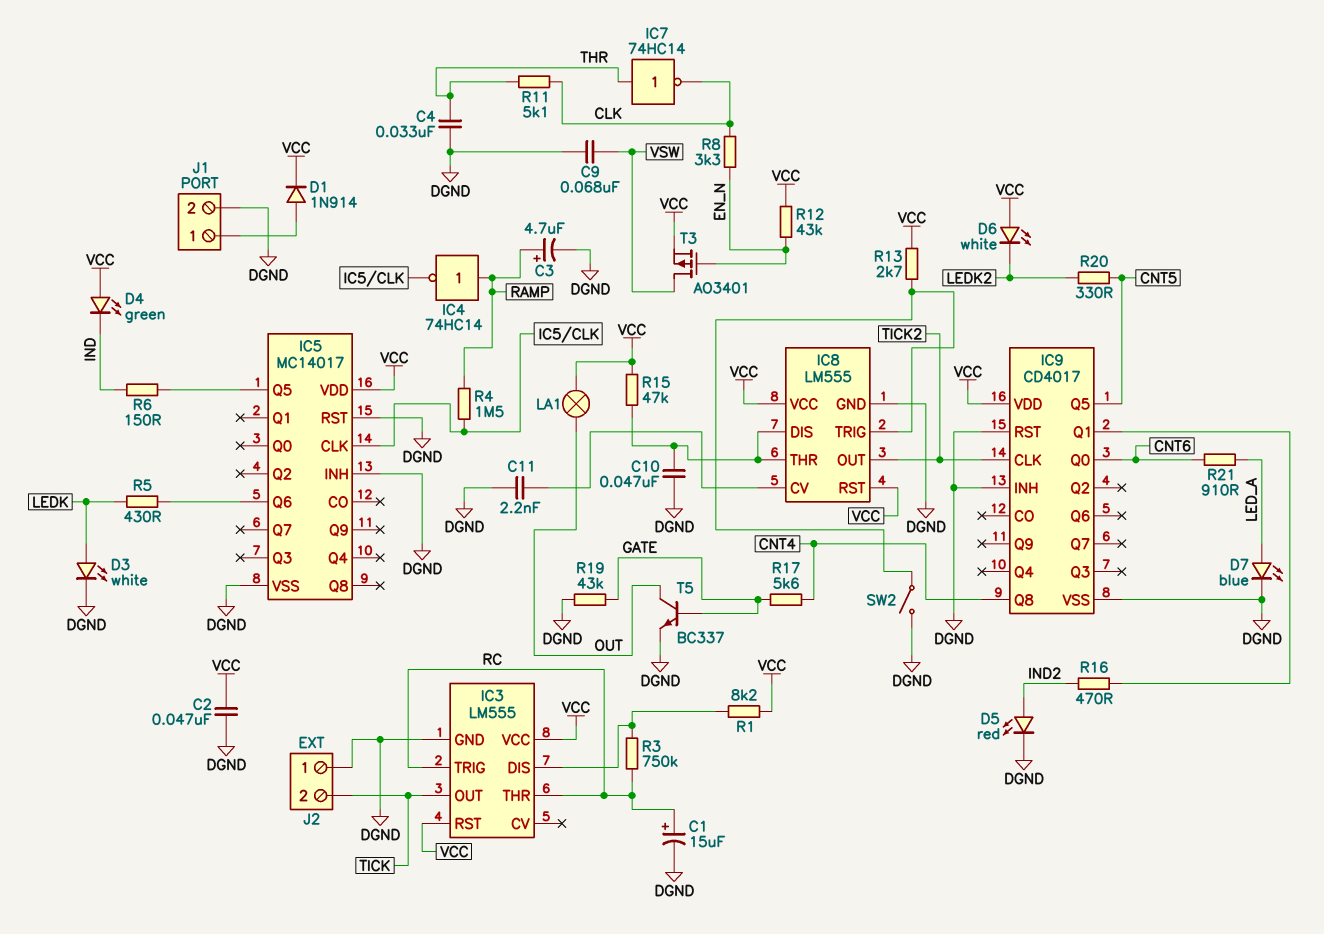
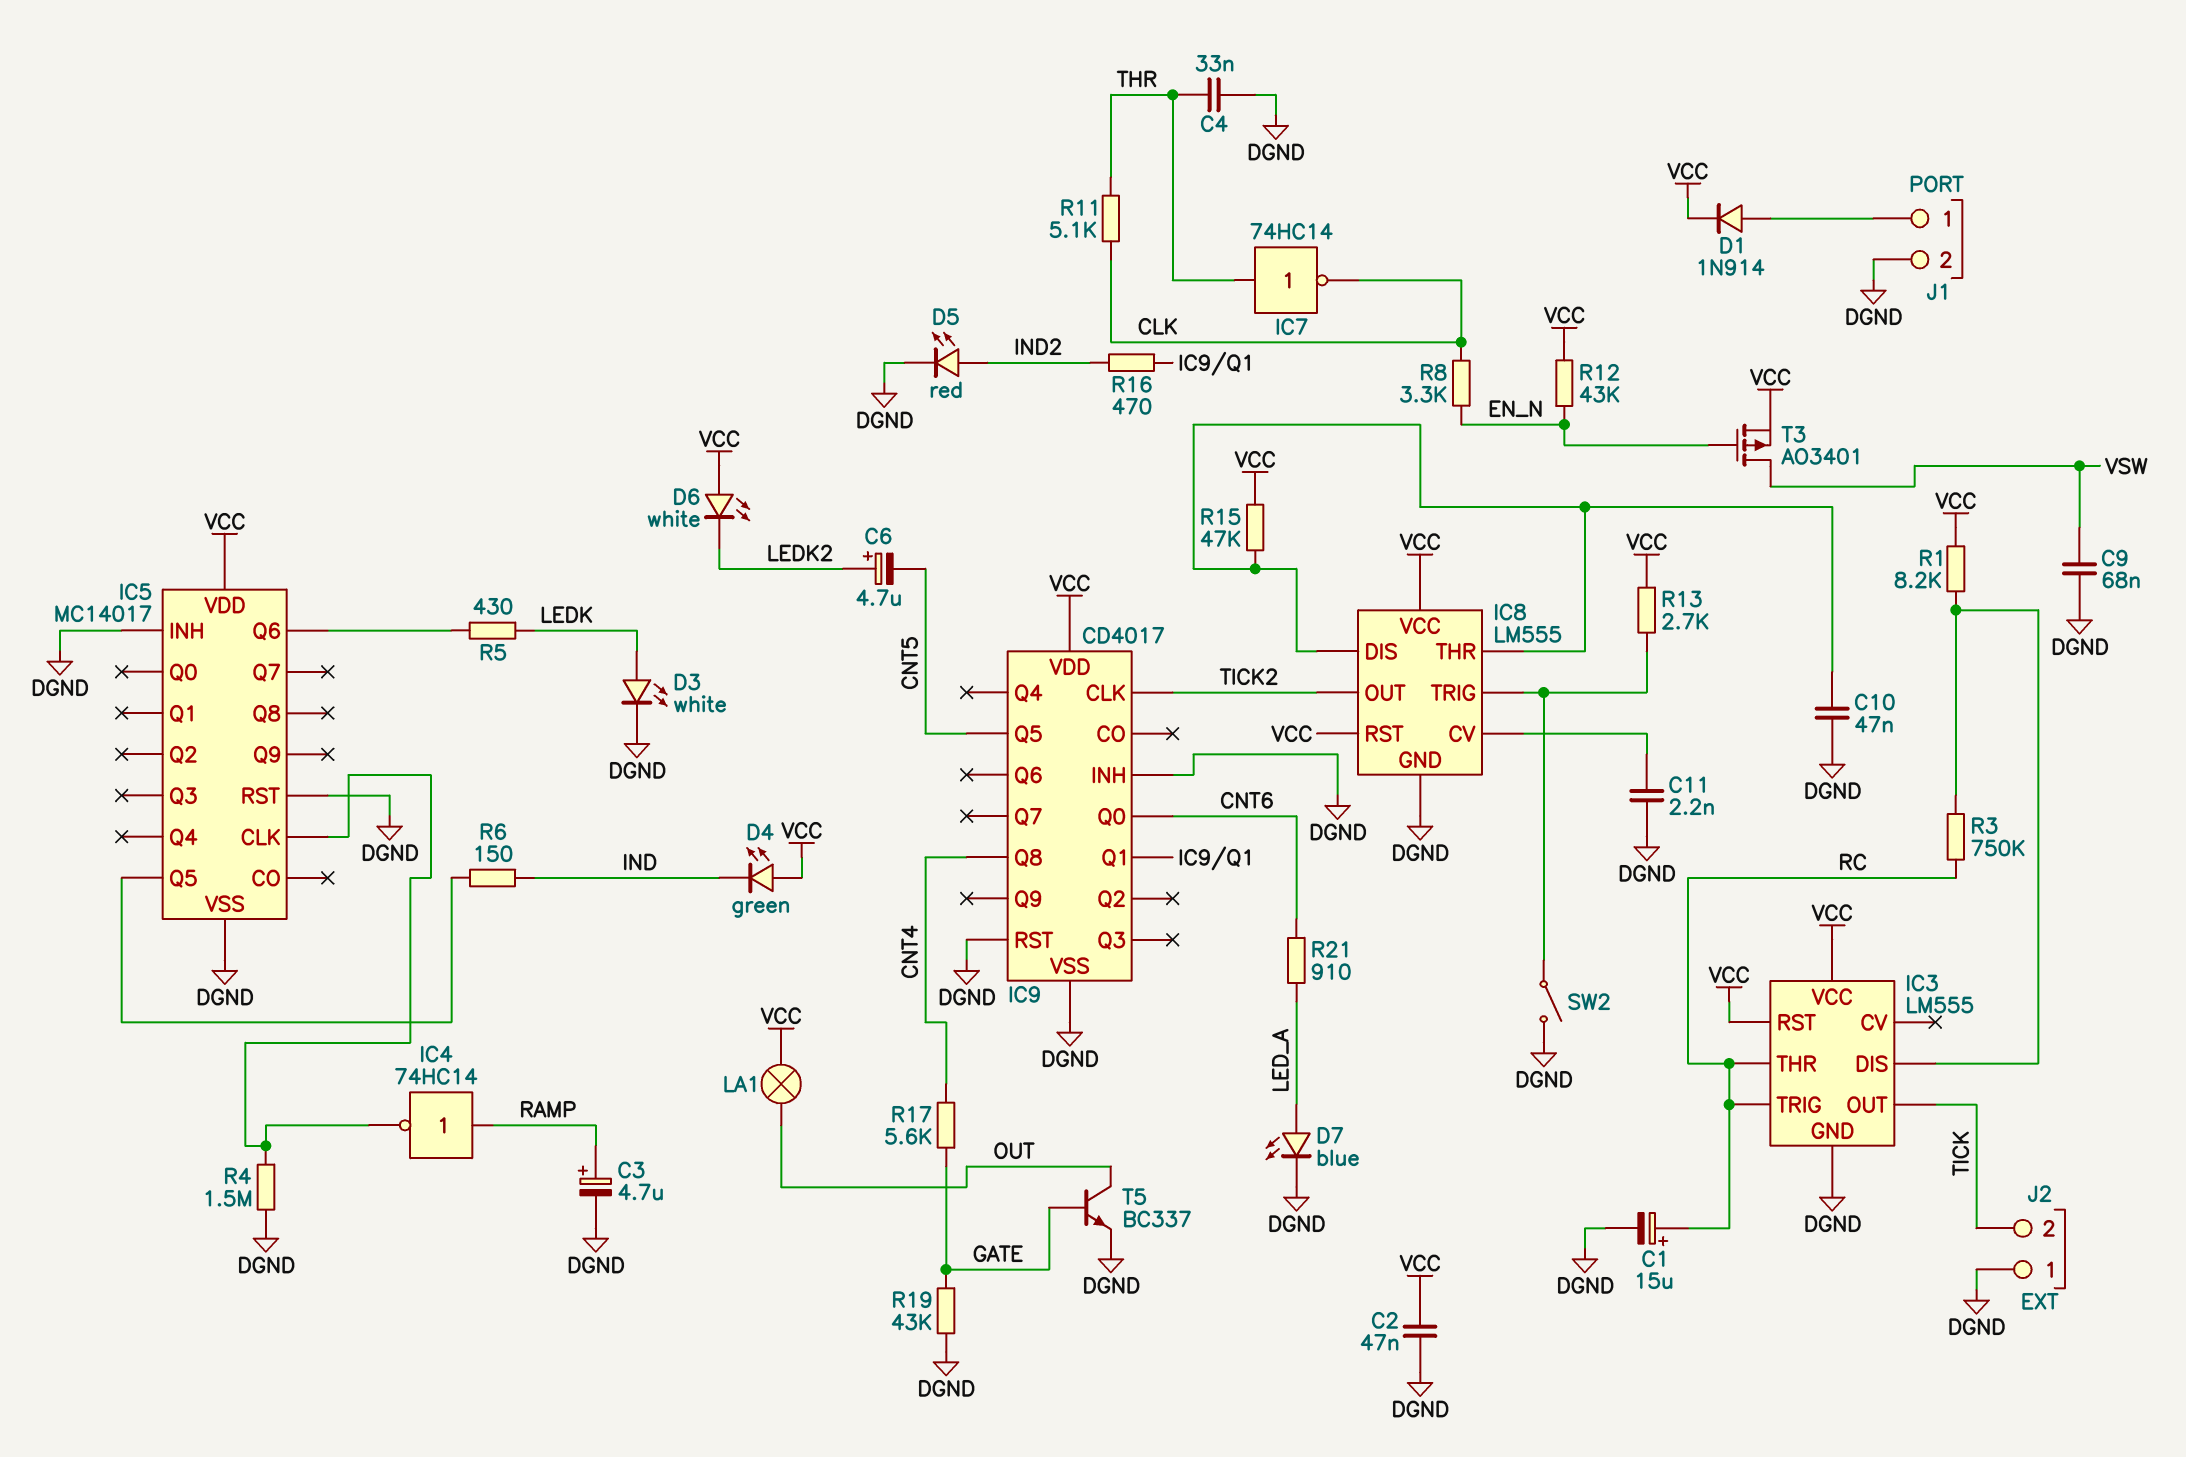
C6: none -> 4.7uF (plus LEDK2, minus CNT5)
R4: 1.5M (IC5/CLK, RAMP) -> 1.5M (DGND, IC5/CLK)
R20: 330 (CNT5, LEDK2) -> none

